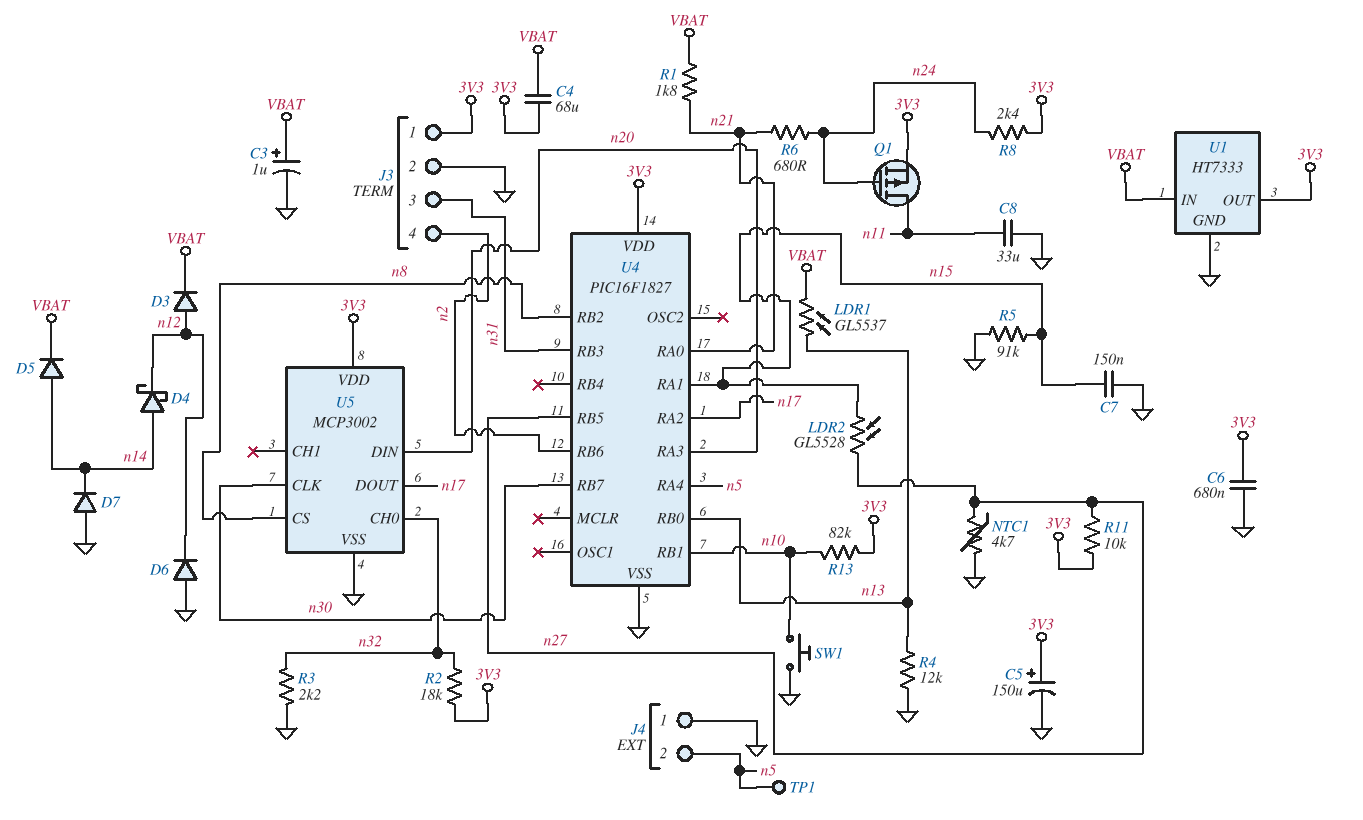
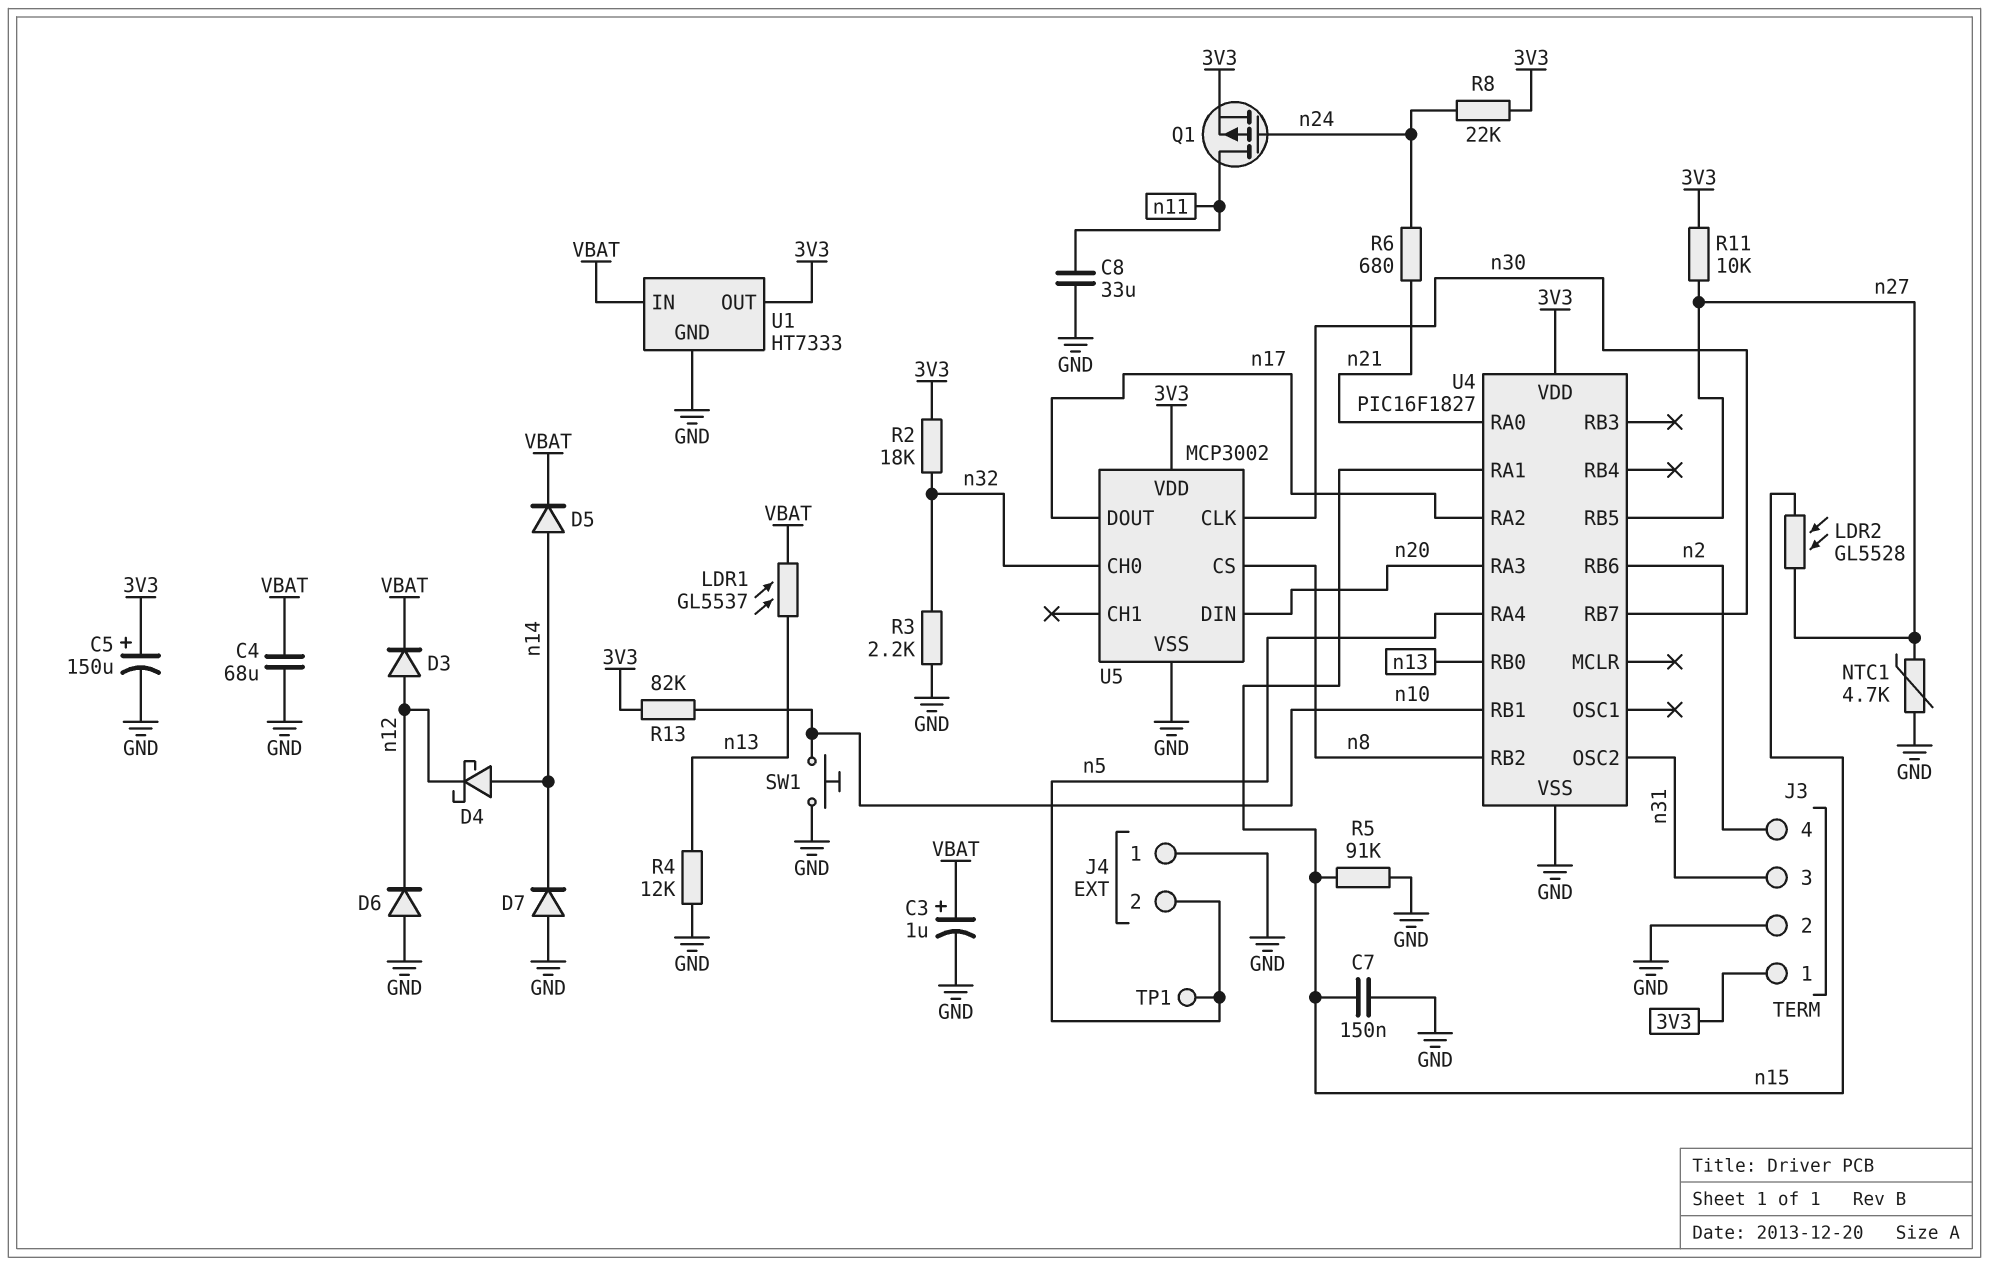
C4: 68uF (3V3, VBAT) -> 68uF (GND, VBAT)
C6: 680nF (3V3, GND) -> none
R1: 1.8k (VBAT, n21) -> none
R8: 2.4k (3V3, n24) -> 22k (3V3, n24)
U4 pin OSC2: none -> n31
U4 pin RB3: n31 -> none

